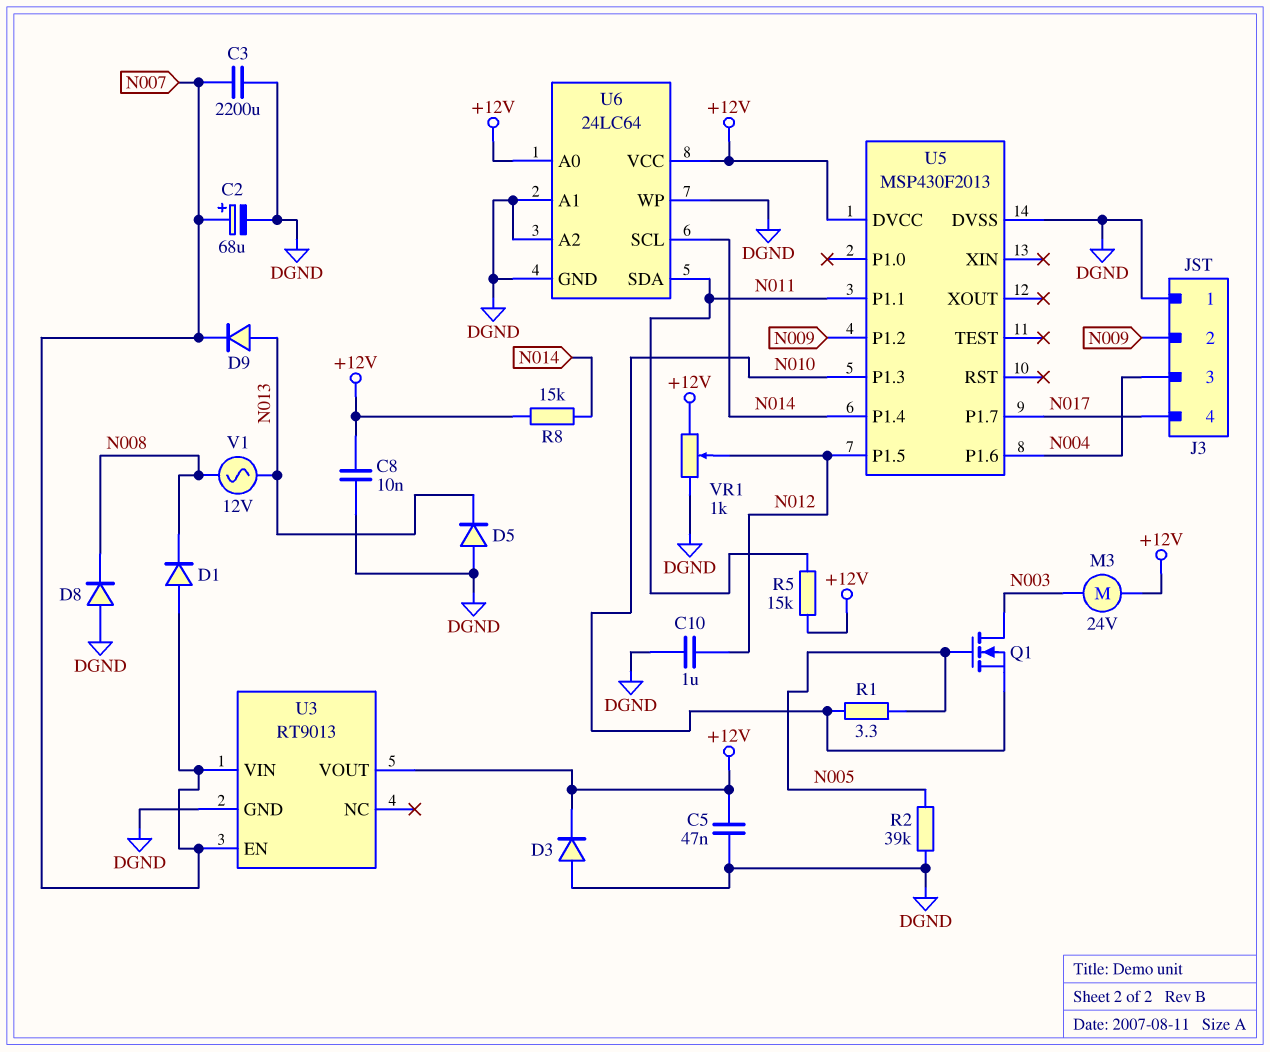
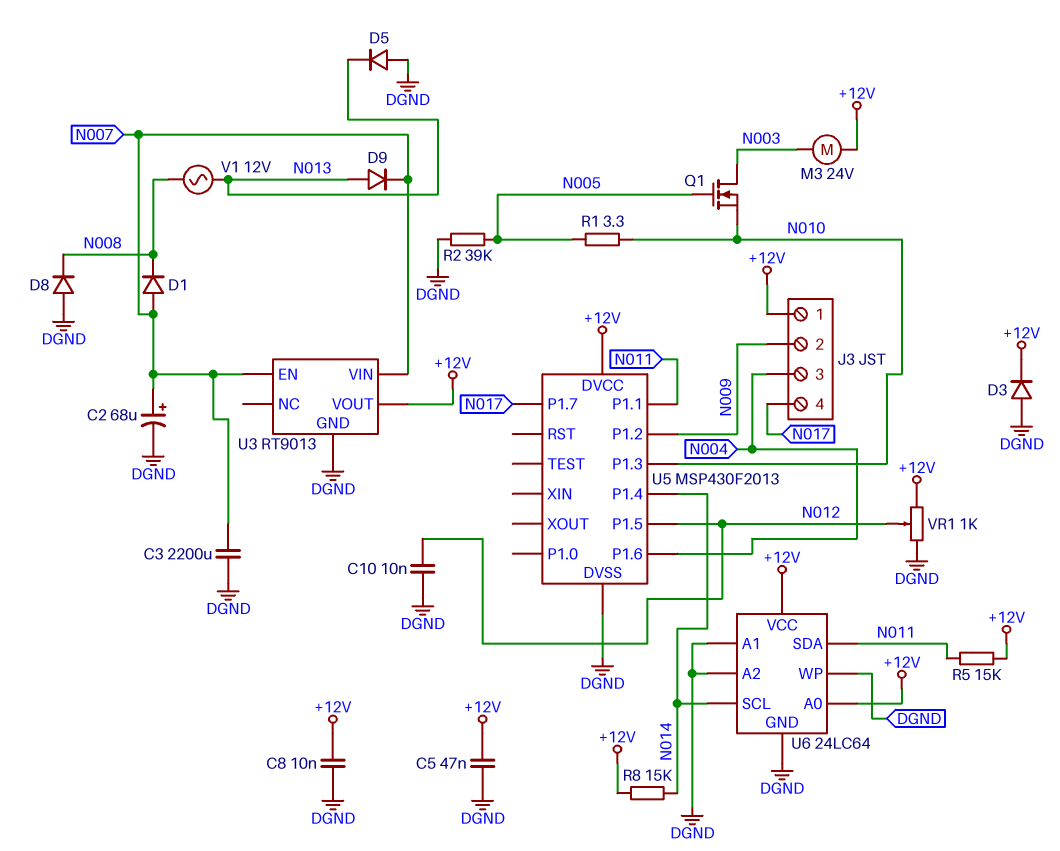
C10: 1uF (DGND, N012) -> 10nF (DGND, N012)
J3 pin 1: DGND -> +12V

